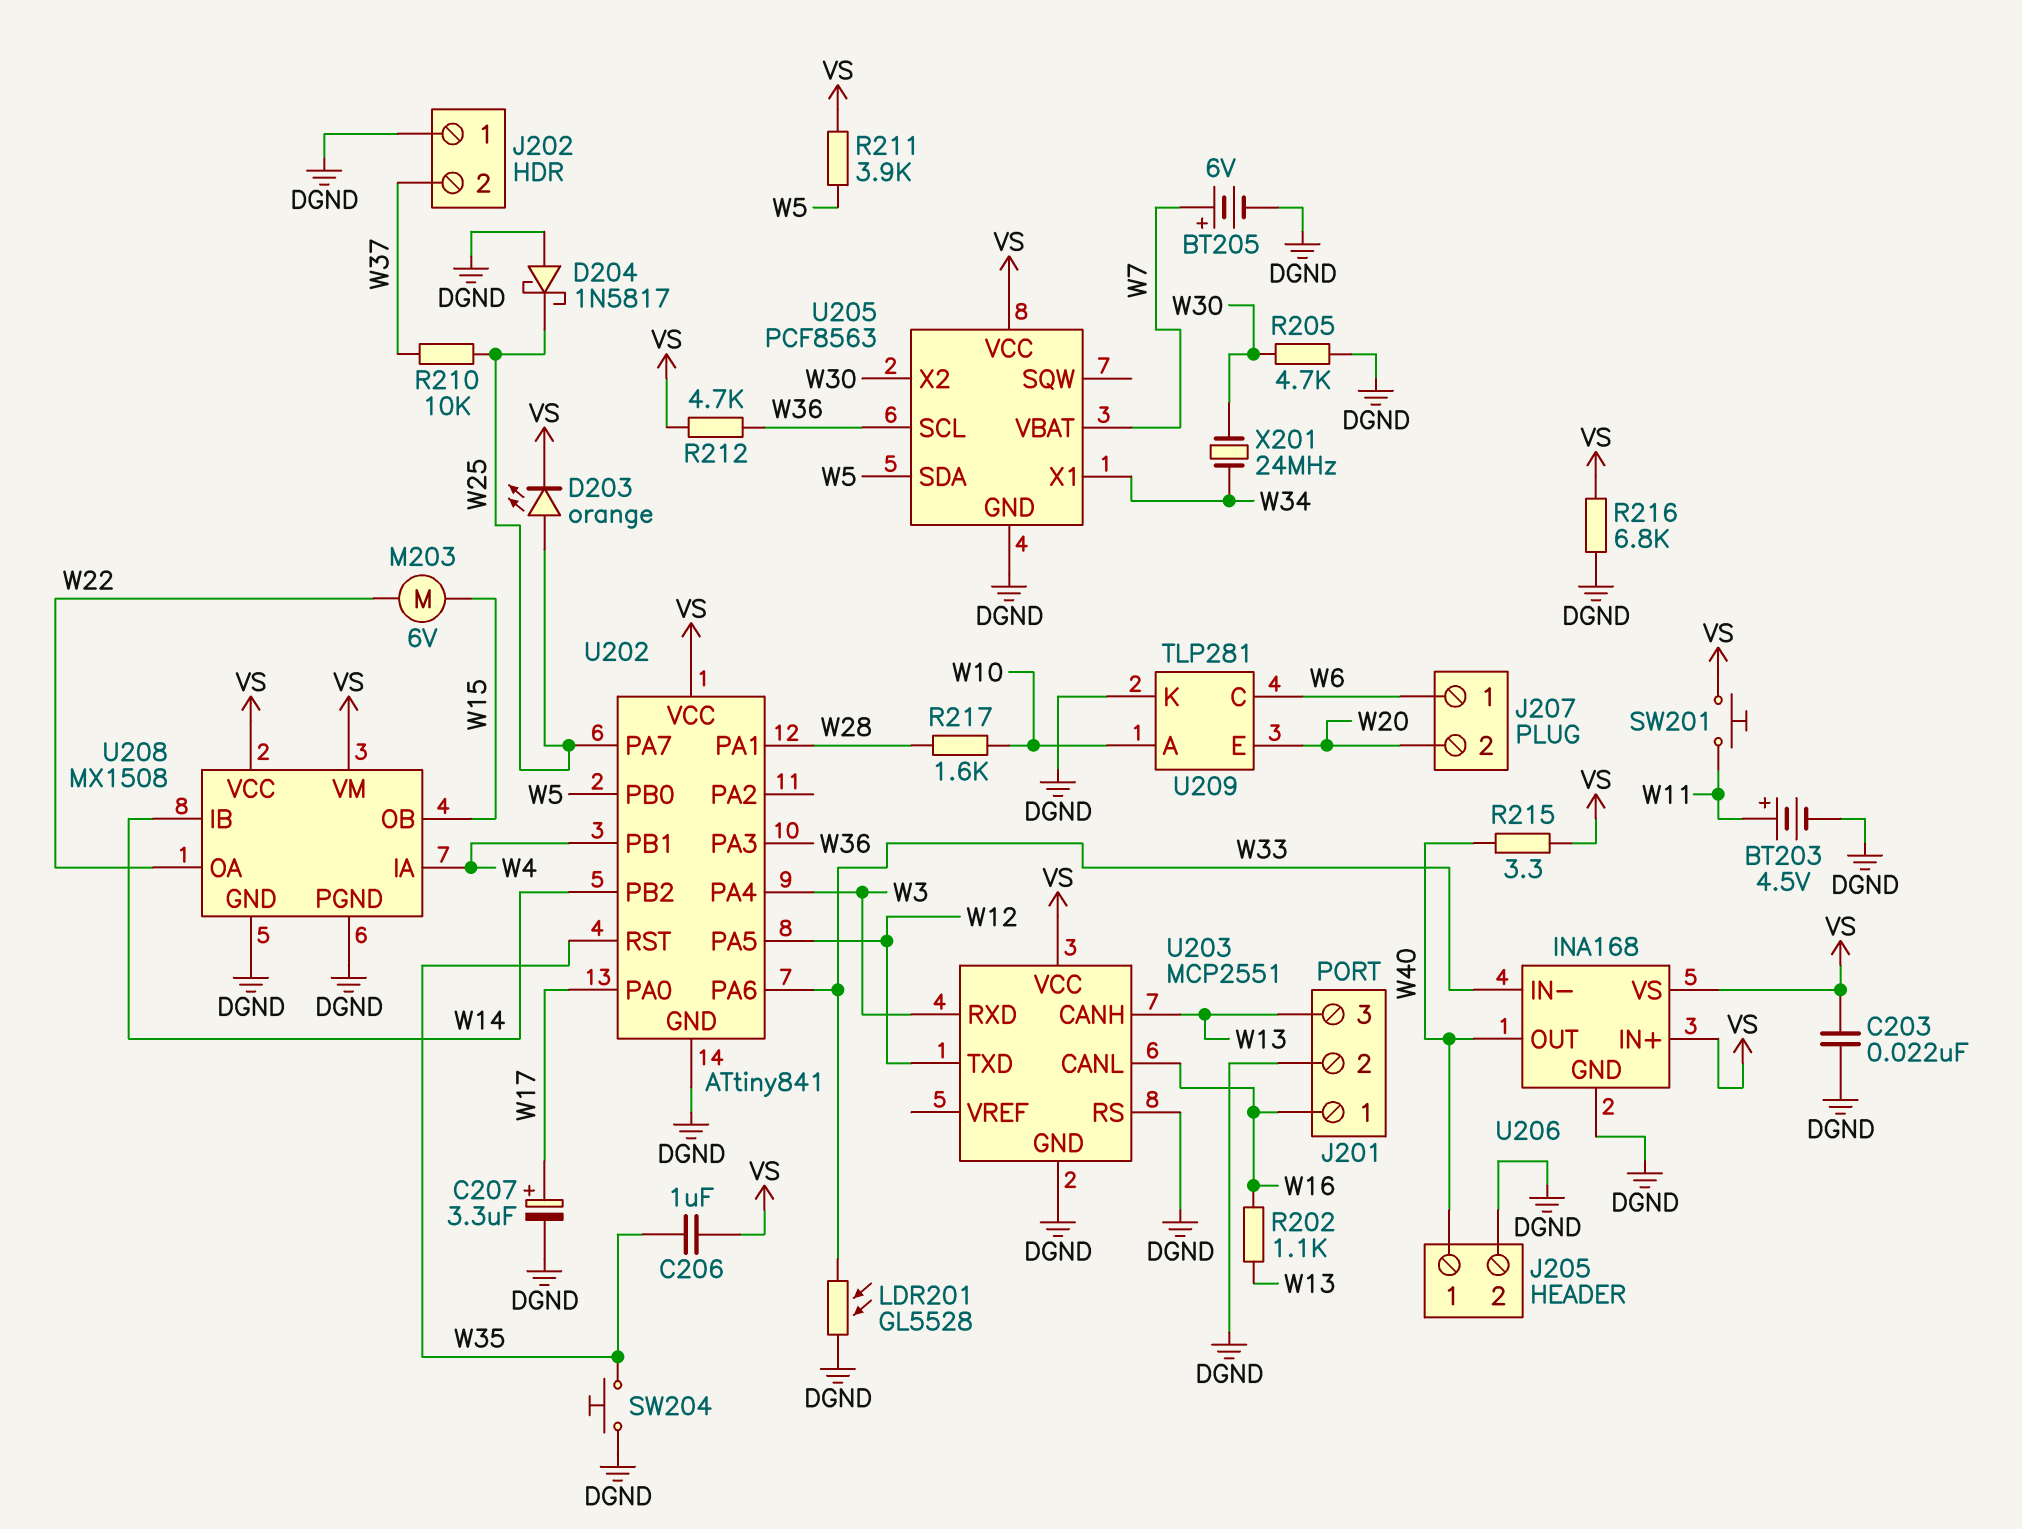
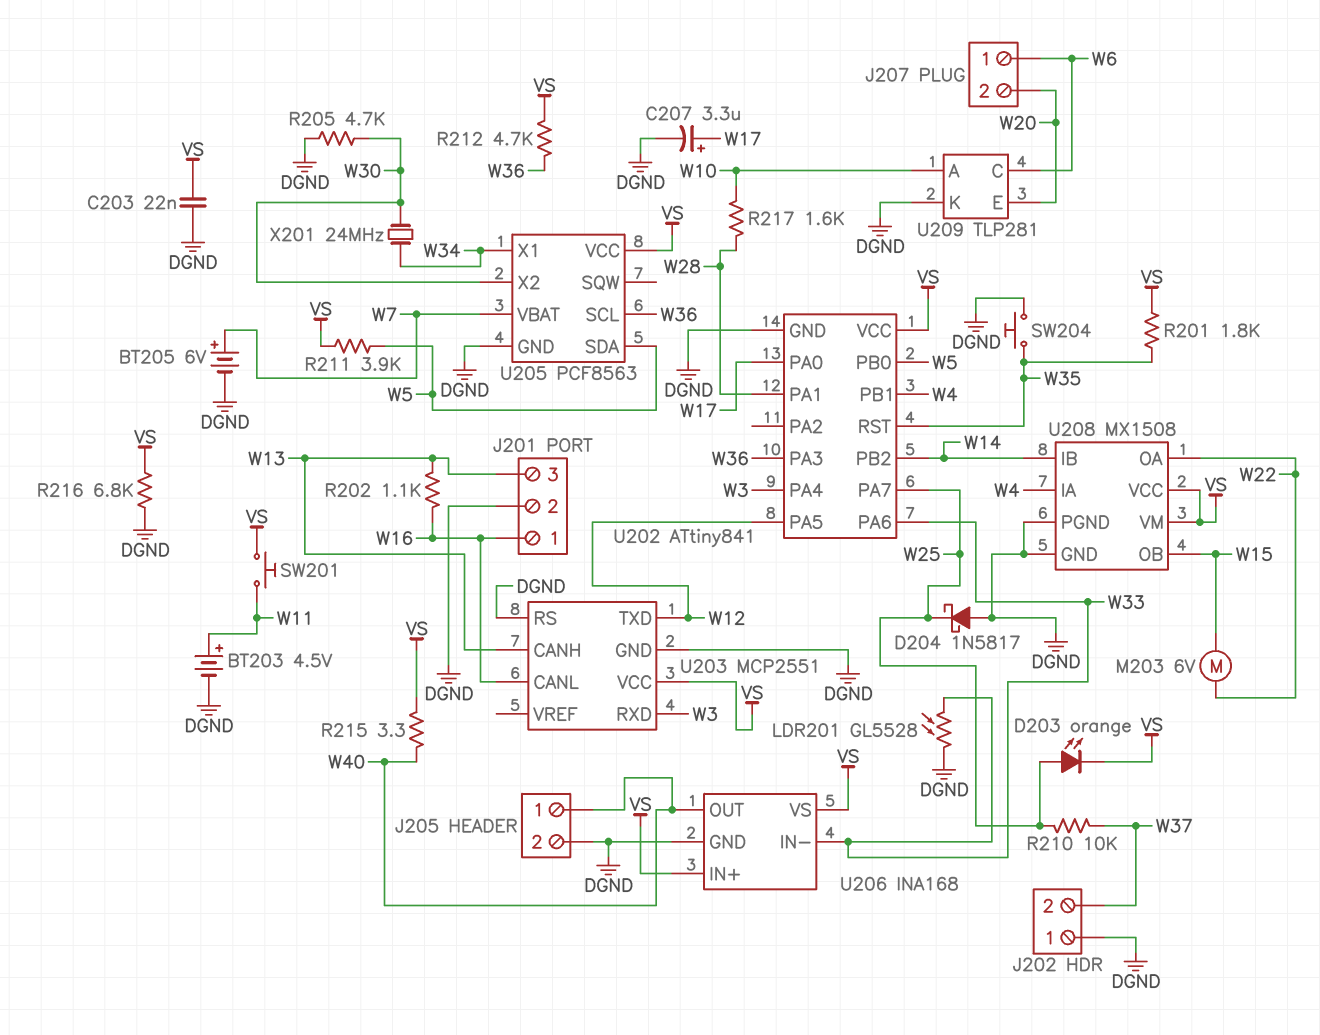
C206: 1uF (VS, W35) -> none
R201: none -> 1.8k (VS, W35)

